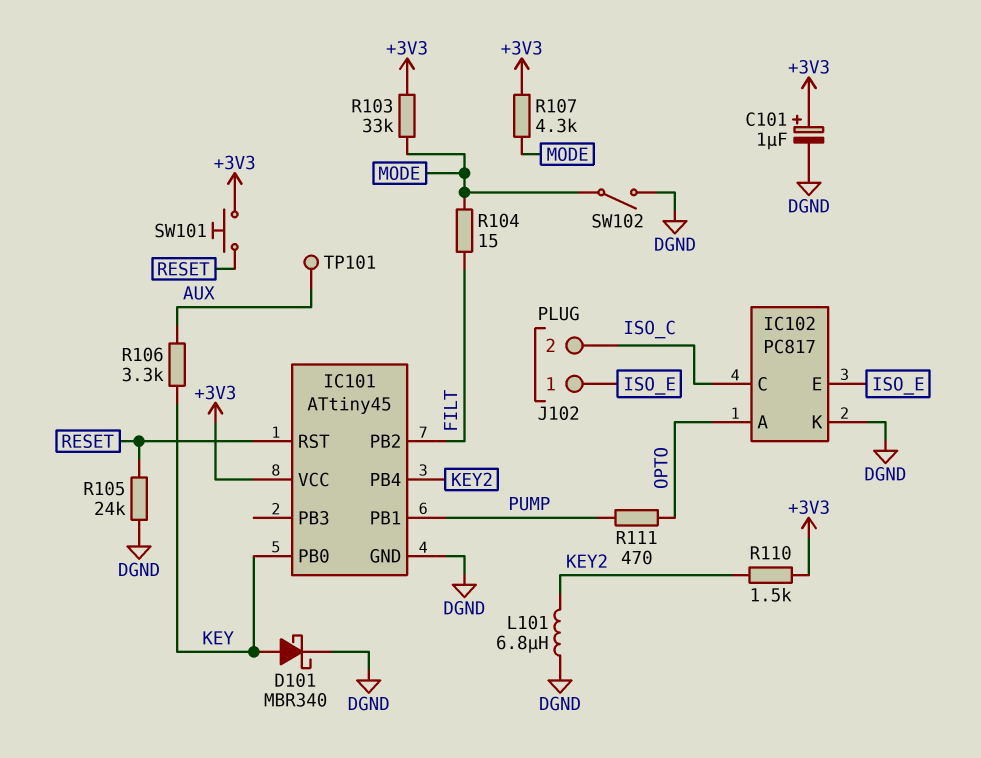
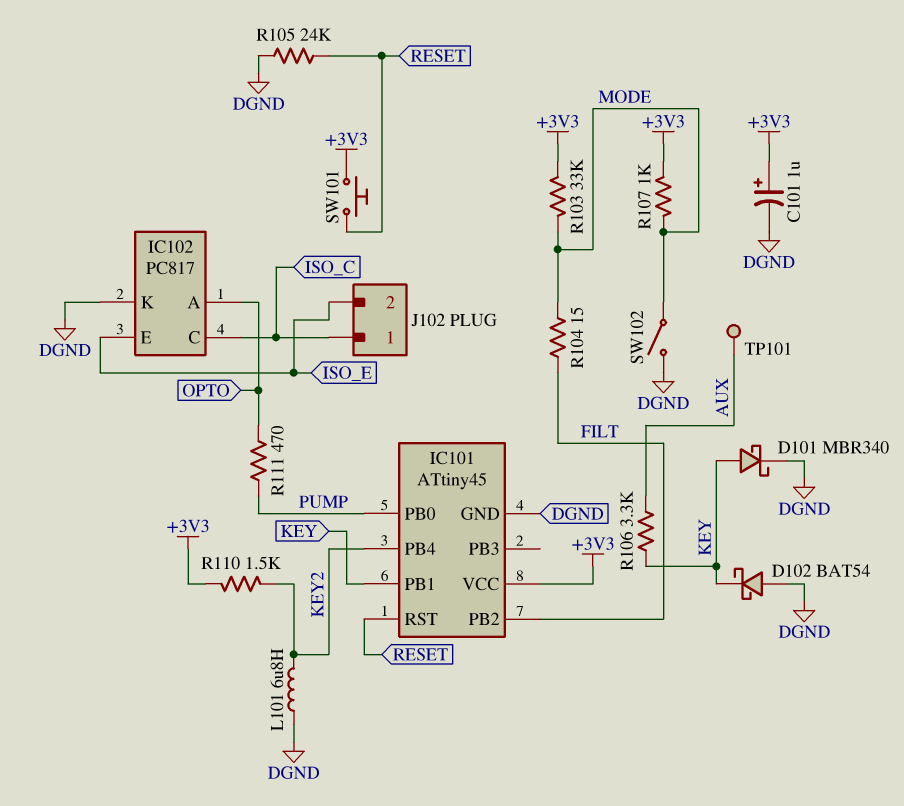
D102: none -> schottky BAT54 (A DGND, K KEY)
IC101 pin PB0: KEY -> PUMP
IC101 pin PB1: PUMP -> KEY
J102 pin 1: ISO_E -> ISO_C
J102 pin 2: ISO_C -> ISO_E
R107: 4.3k (+3V3, MODE) -> 1k (+3V3, MODE)

